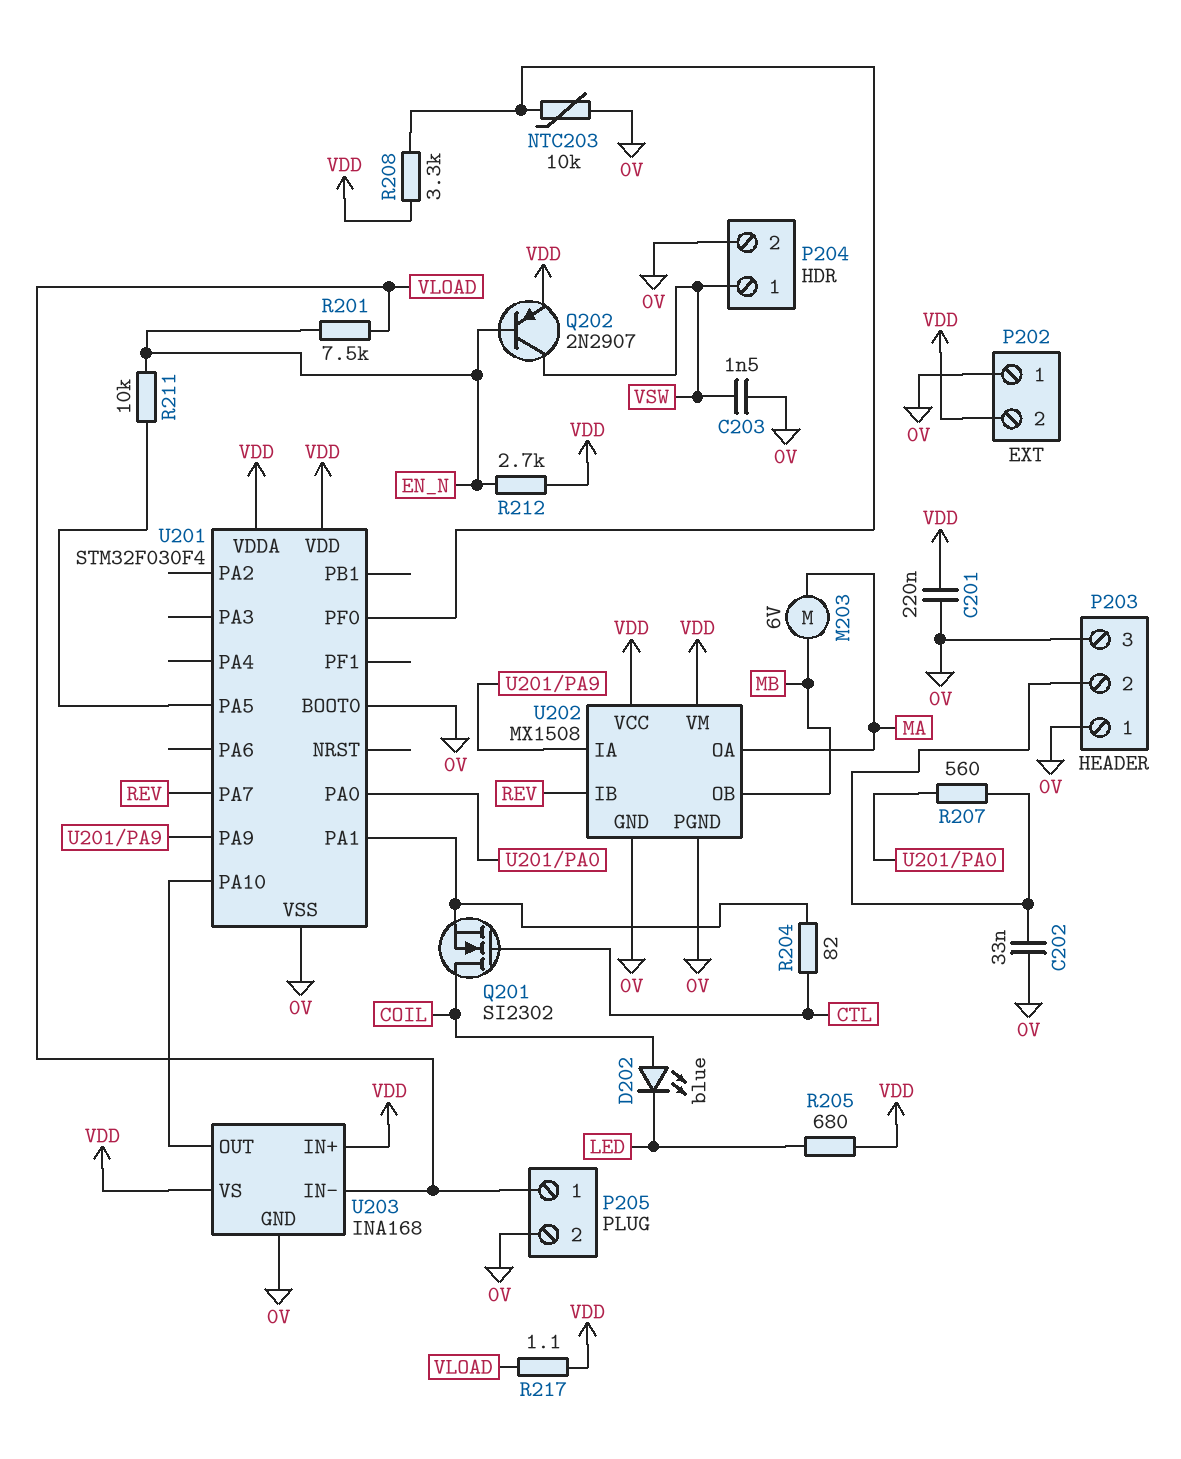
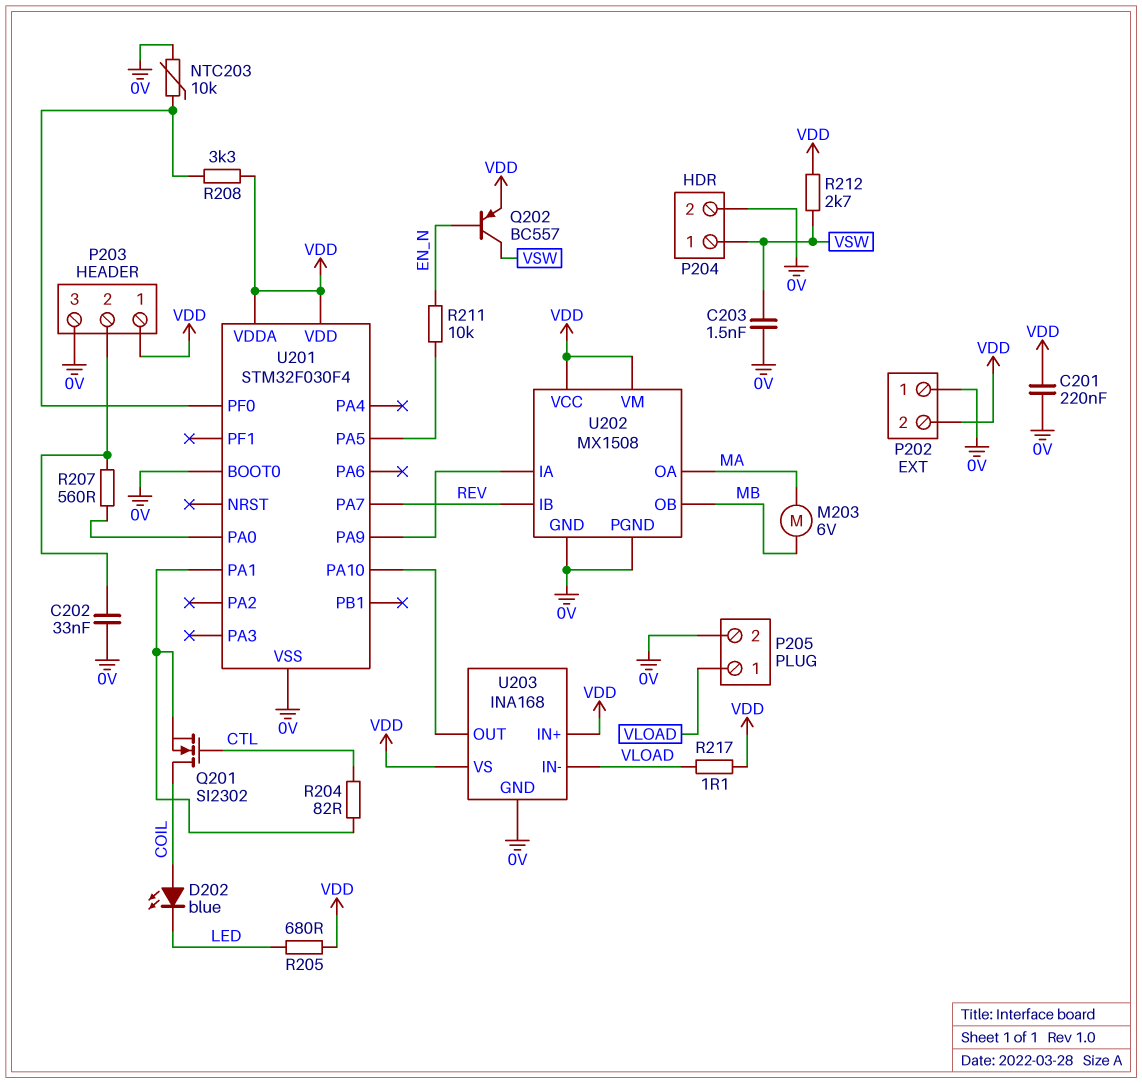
P203 pin 1: 0V -> VDD
Q202: PNP 2N2907 (B EN_N, C VSW, E VDD) -> PNP BC557 (B EN_N, C VSW, E VDD)
R201: 7.5k (EN_N, VLOAD) -> none
R212: 2.7k (EN_N, VDD) -> 2.7k (VDD, VSW)

